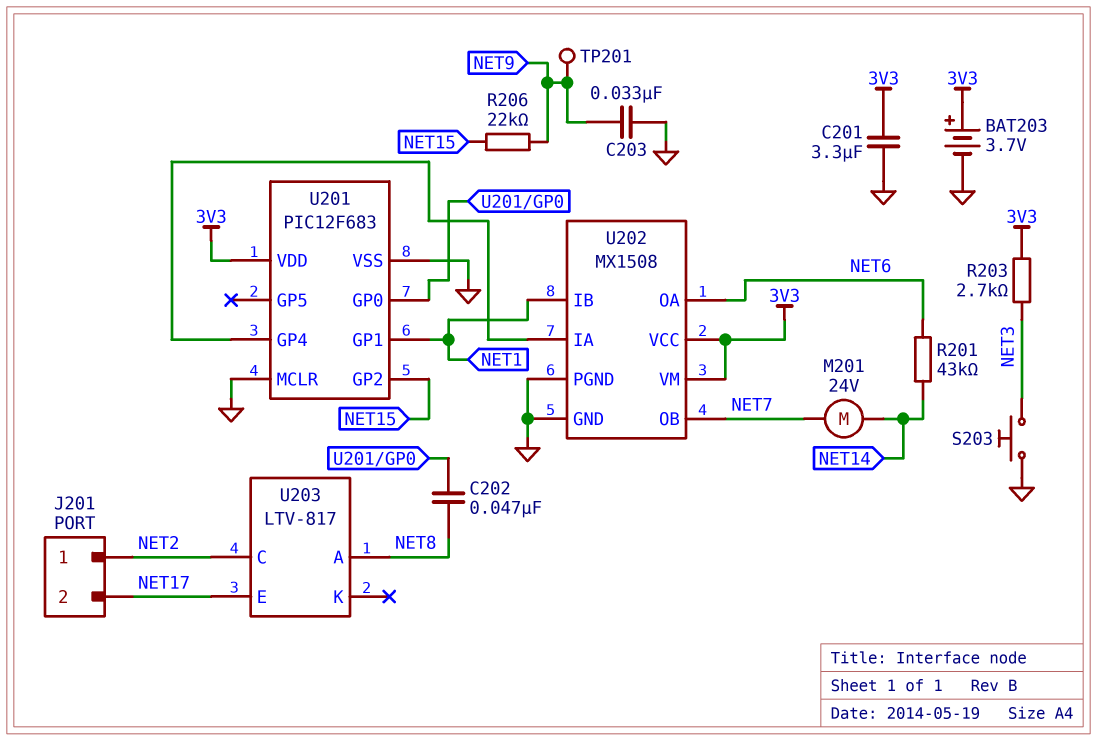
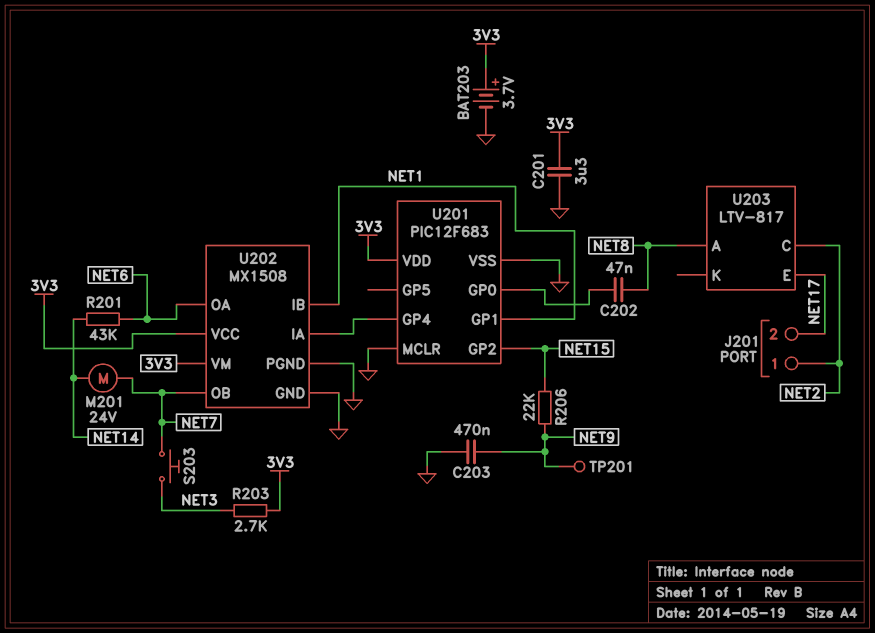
C203: 33nF (GND, NET9) -> 470nF (GND, NET9)
S203: button (GND, NET3) -> button (NET3, NET7)

